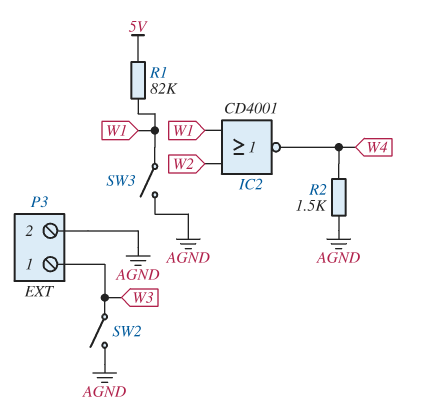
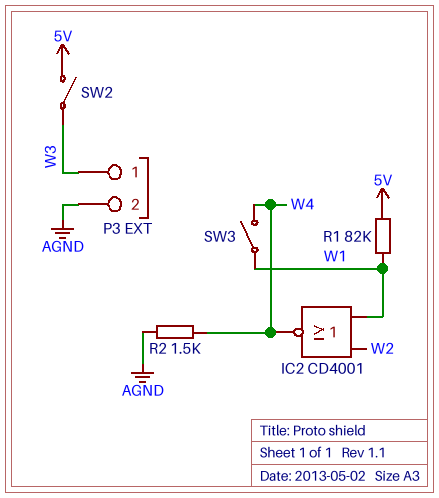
SW2: switch (AGND, W3) -> switch (5V, W3)
SW3: switch (AGND, W1) -> switch (W1, W4)

